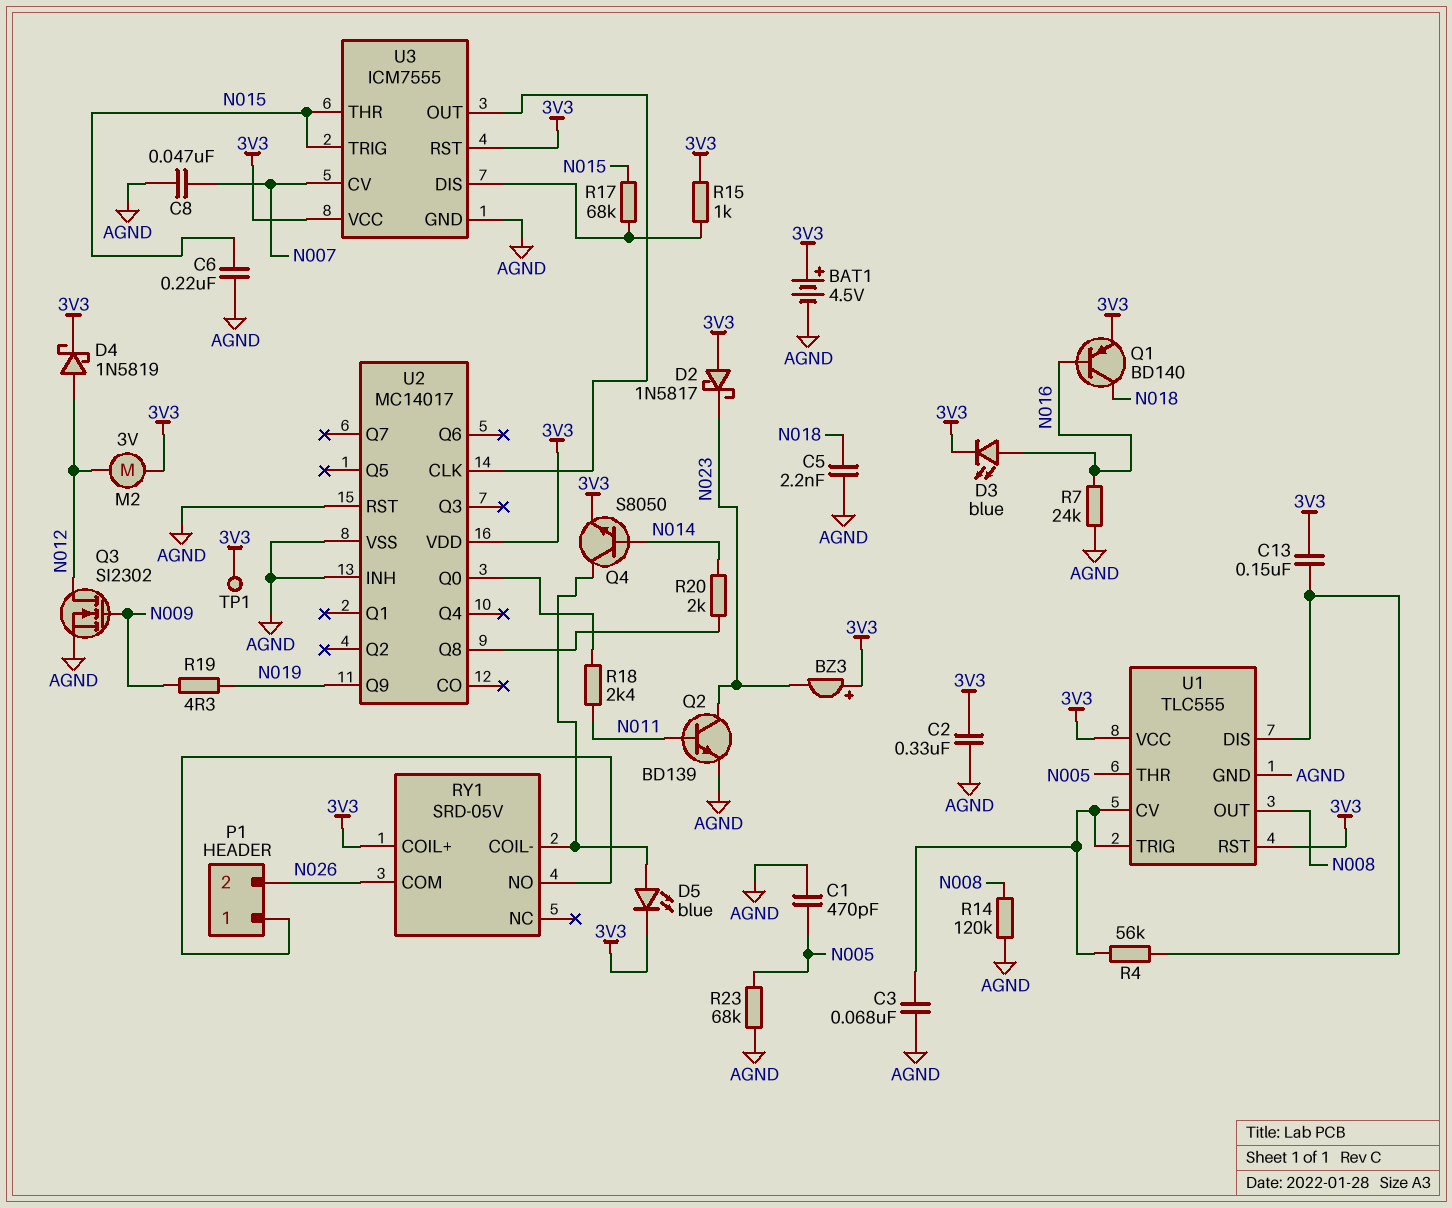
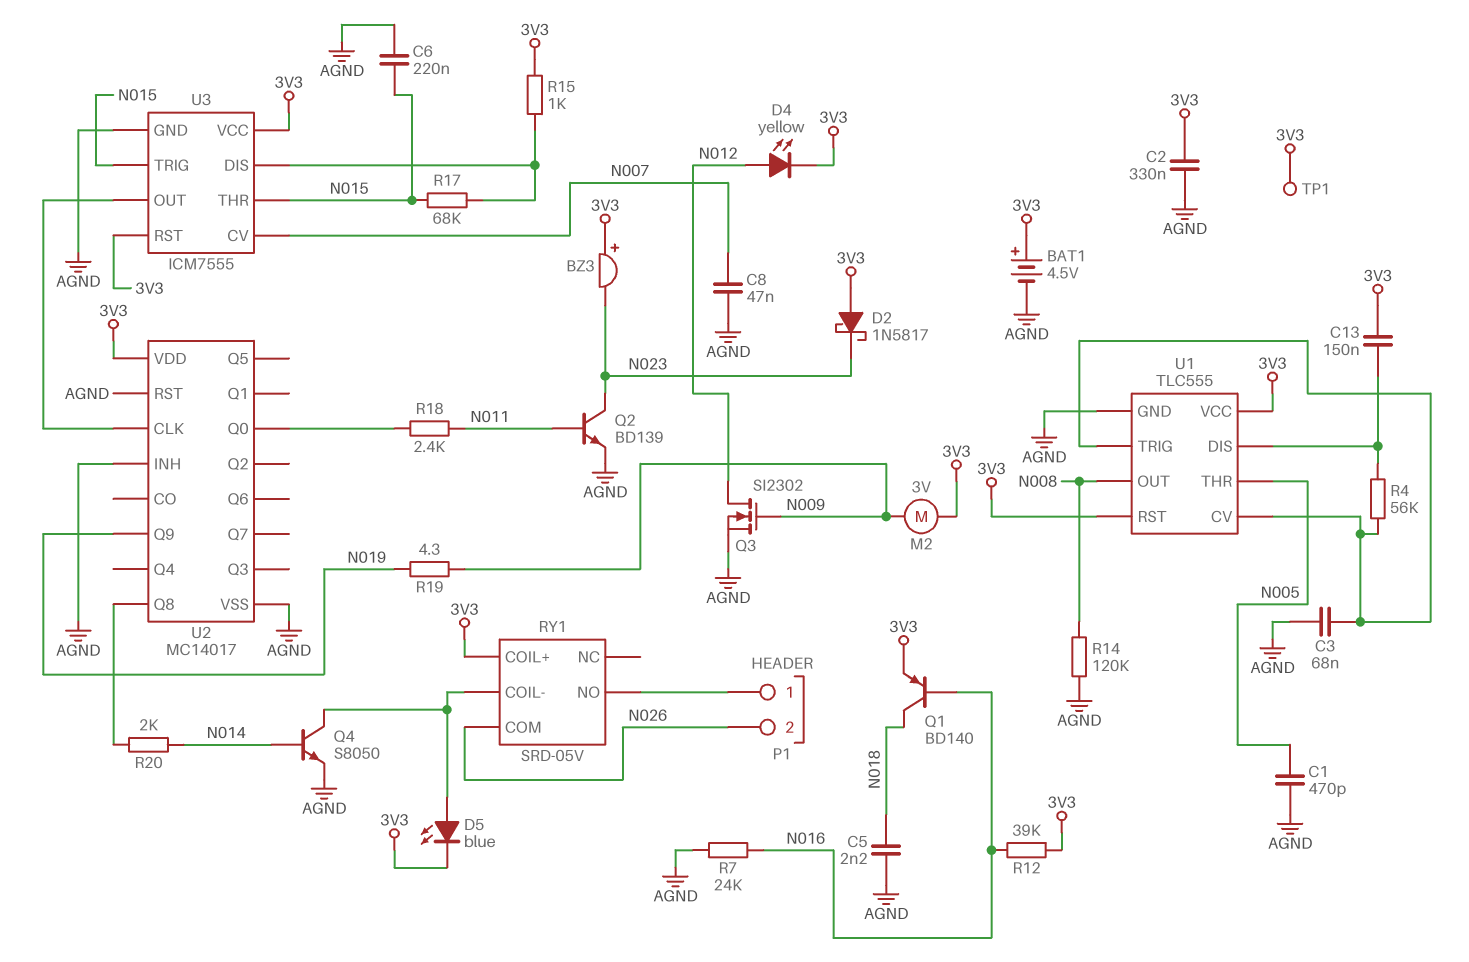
D3: LED blue (A N016, K 3V3) -> none
D4: schottky 1N5819 (A N012, K 3V3) -> LED yellow (A N012, K 3V3)
M2: motor 3V (3V3, N012) -> motor 3V (3V3, N009)
Q4: NPN S8050 (B N014, C RY1/COIL-, E 3V3) -> NPN S8050 (B N014, C RY1/COIL-, E AGND)
R12: none -> 39k (3V3, N016)
R23: 68k (AGND, N005) -> none

